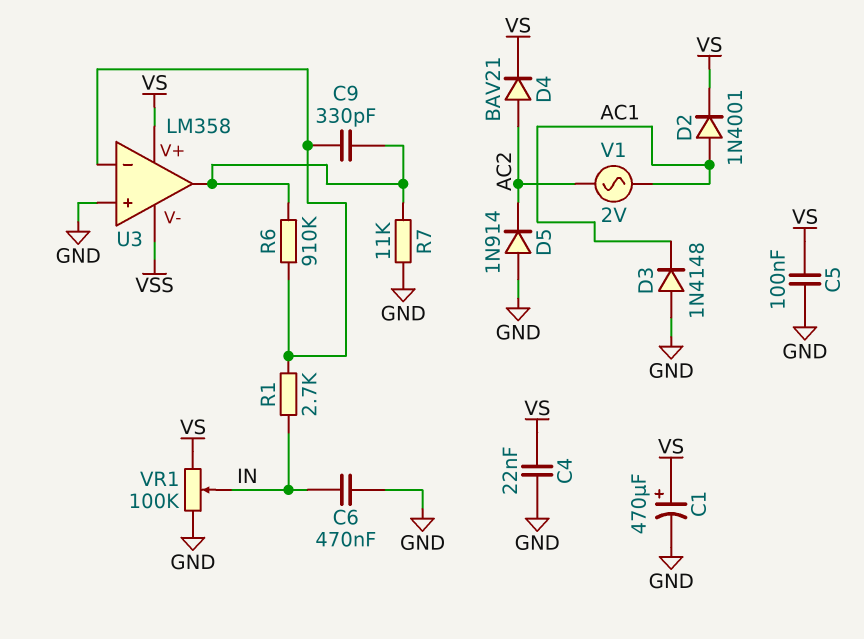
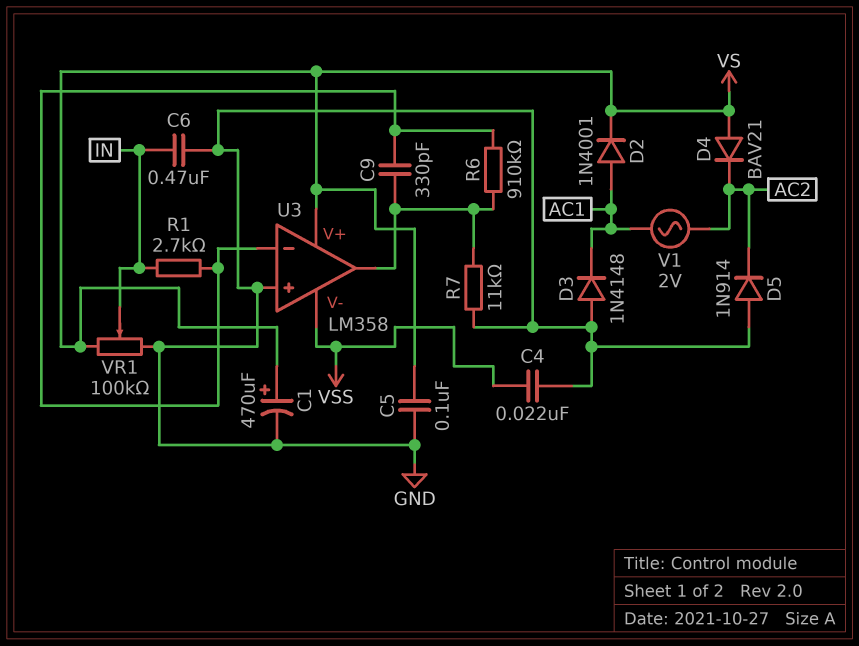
C4: 22nF (GND, VS) -> 22nF (GND, VSS)
D4: diode BAV21 (A AC2, K VS) -> diode BAV21 (A VS, K AC2)

